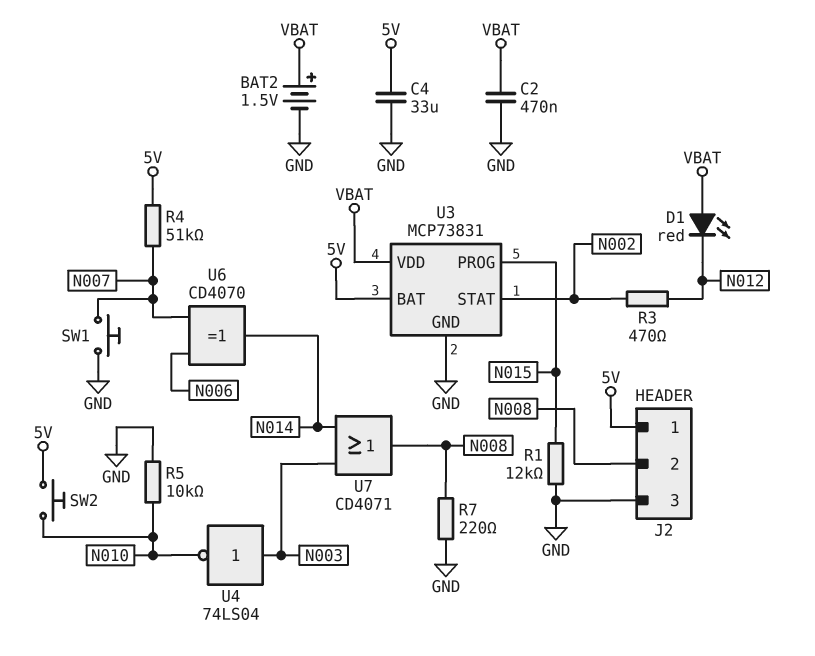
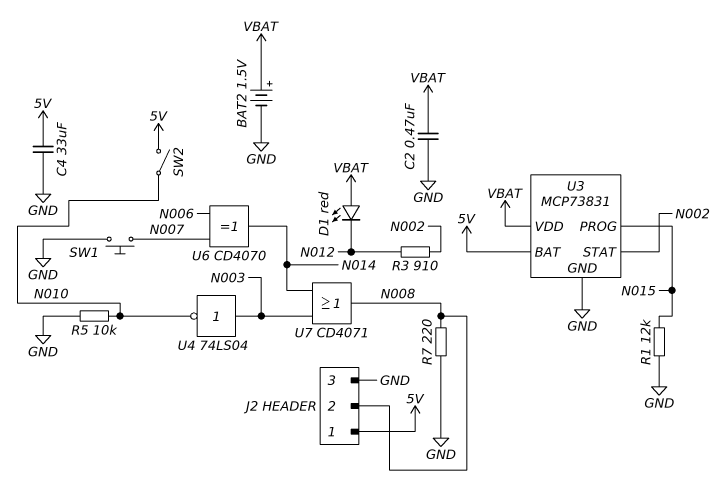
R3: 470 (N002, N012) -> 910 (N002, N012)
R4: 51k (5V, N007) -> none
SW2: button (5V, N010) -> switch (5V, N010)

